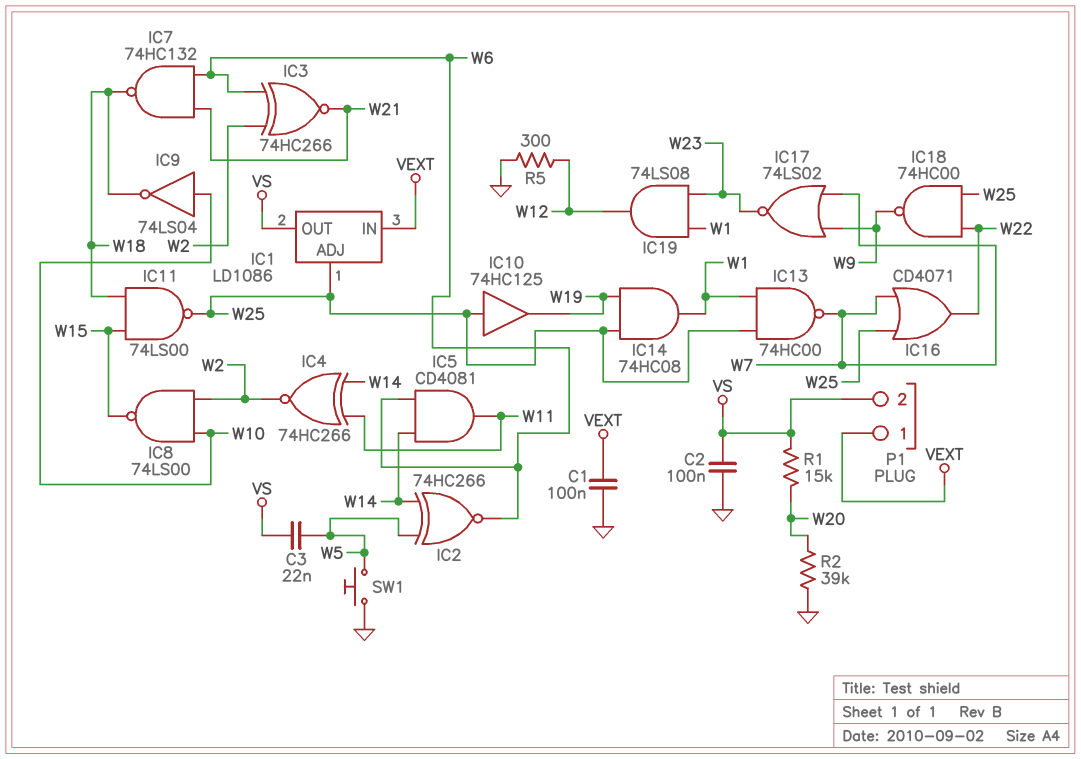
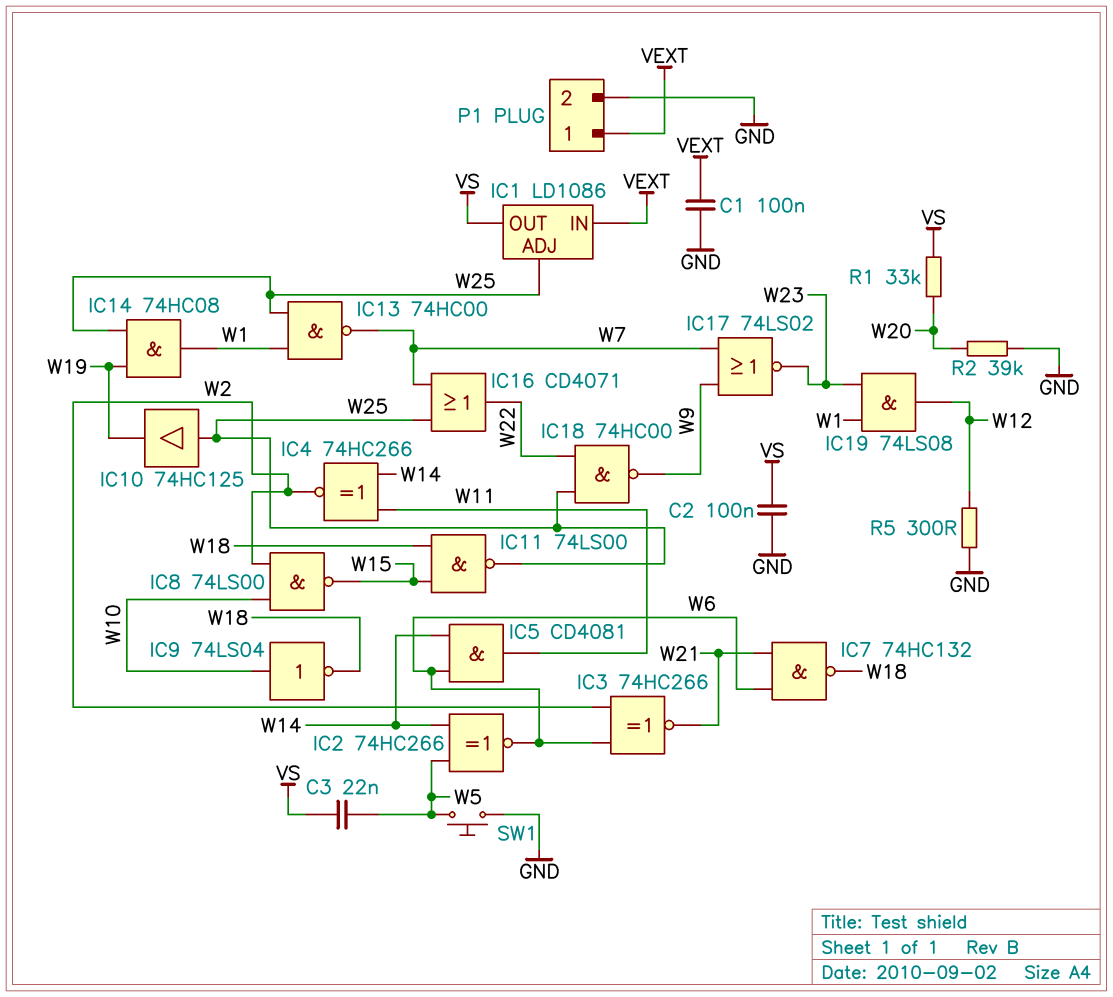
P1 pin 2: VS -> GND
R1: 15k (VS, W20) -> 33k (VS, W20)

